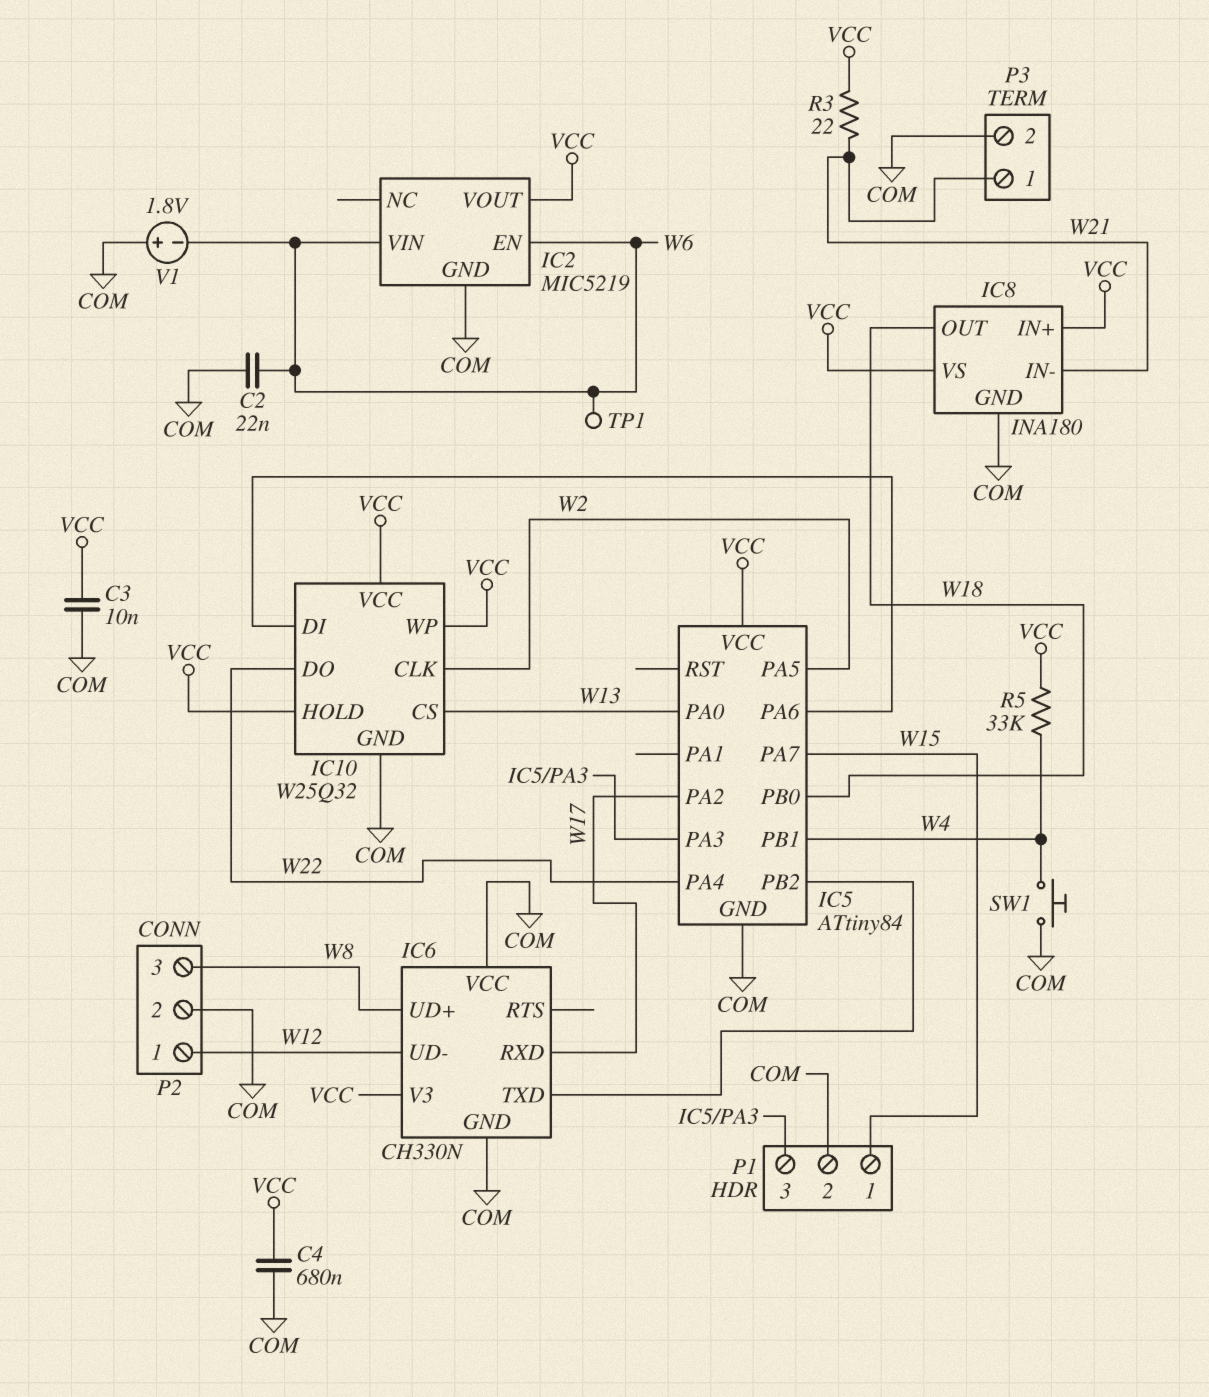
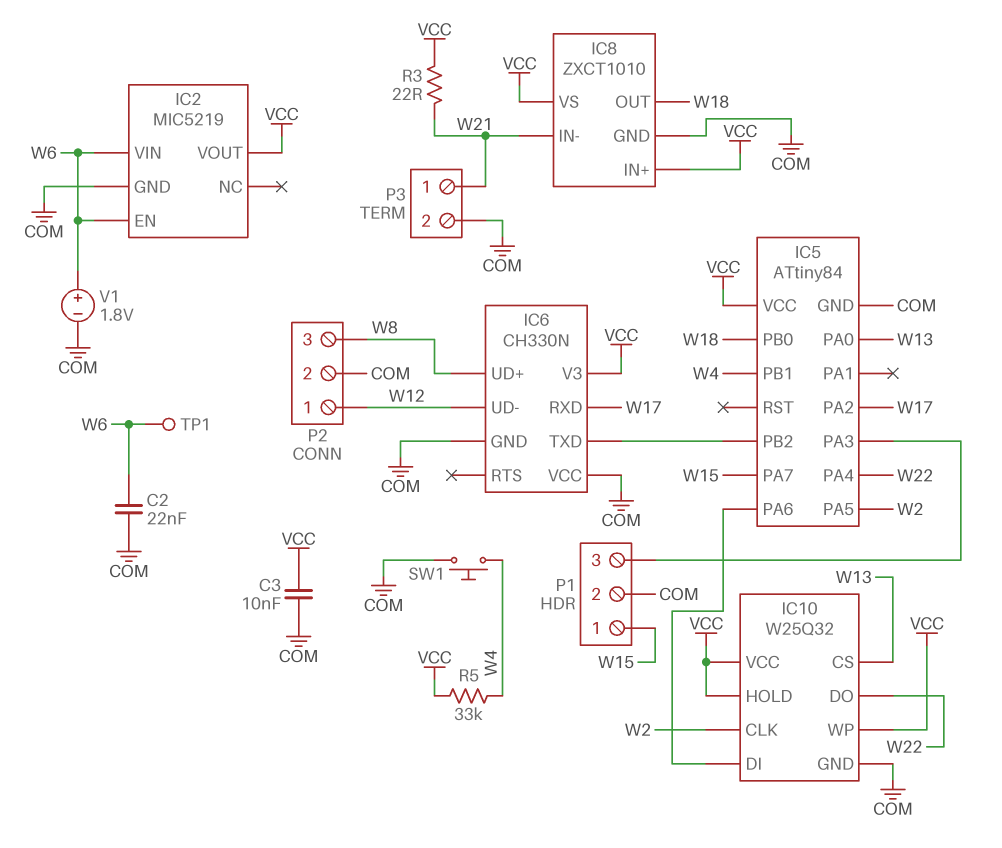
C4: 680nF (COM, VCC) -> none
IC8: INA180 -> ZXCT1010
V1: 1.8V (plus COM, minus W6) -> 1.8V (plus W6, minus COM)

